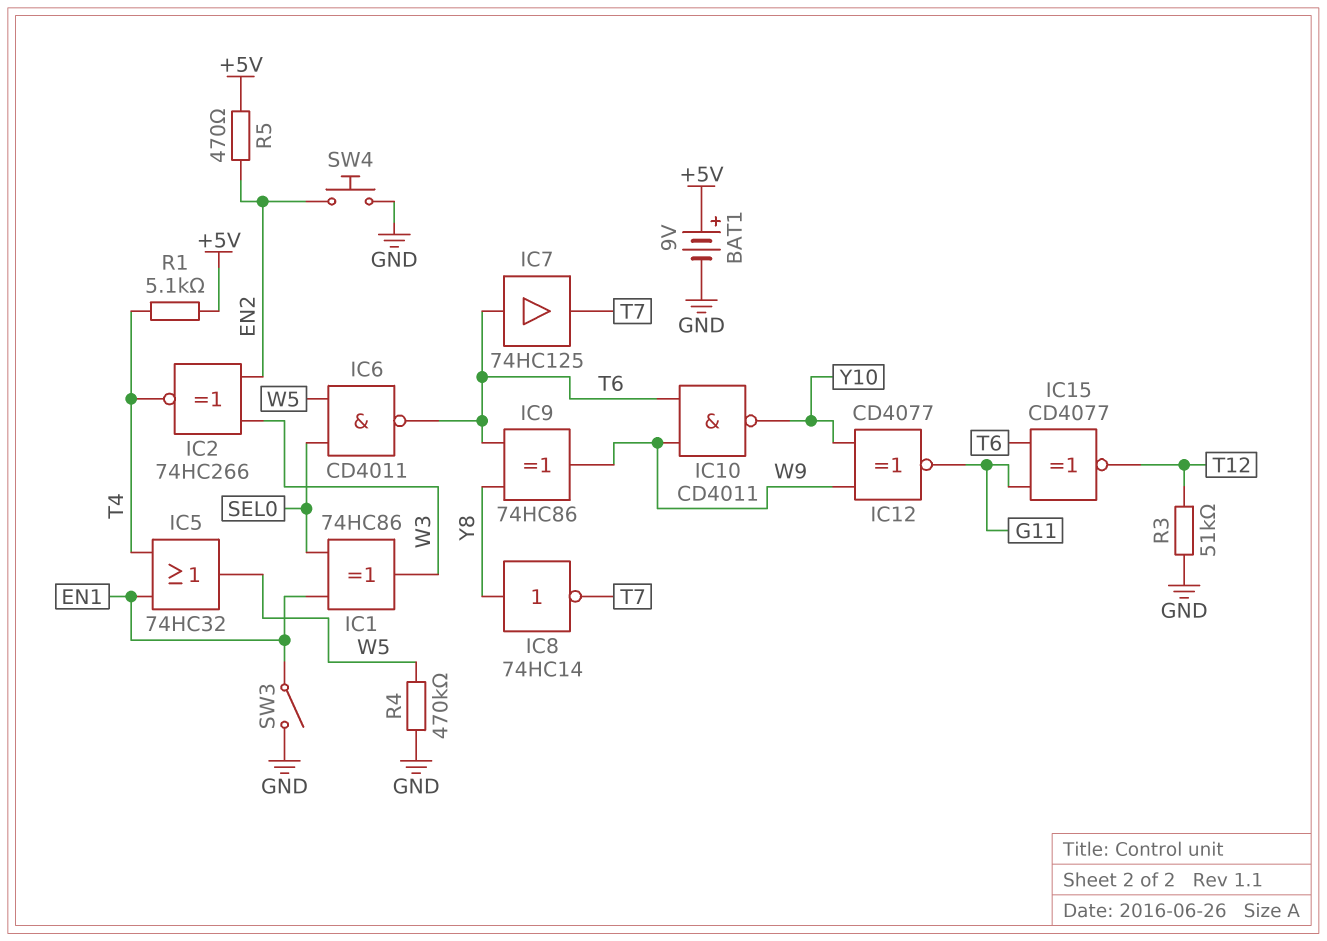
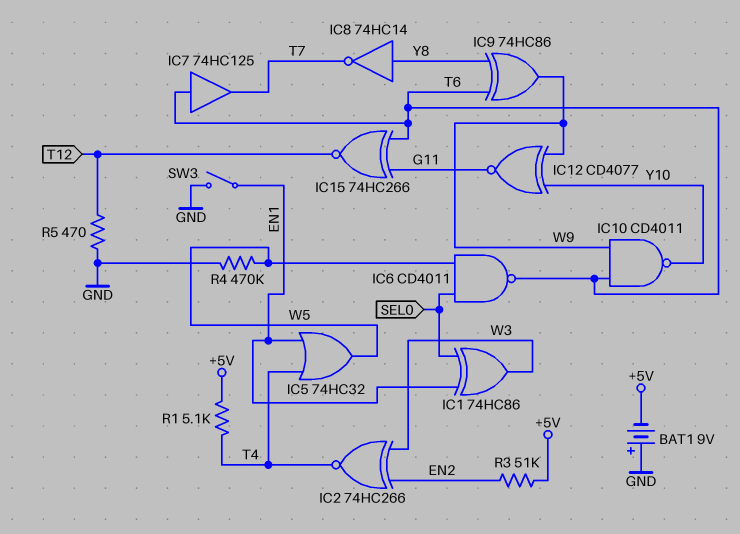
BAT1: 9V (plus +5V, minus GND) -> 9V (plus GND, minus +5V)
IC15: XNOR CD4077 (in G11, in T6, out T12) -> XNOR 74HC266 (in G11, in T6, out T12)
R3: 51k (GND, T12) -> 51k (+5V, EN2)
R5: 470 (+5V, EN2) -> 470 (GND, T12)
SW4: button (EN2, GND) -> none

